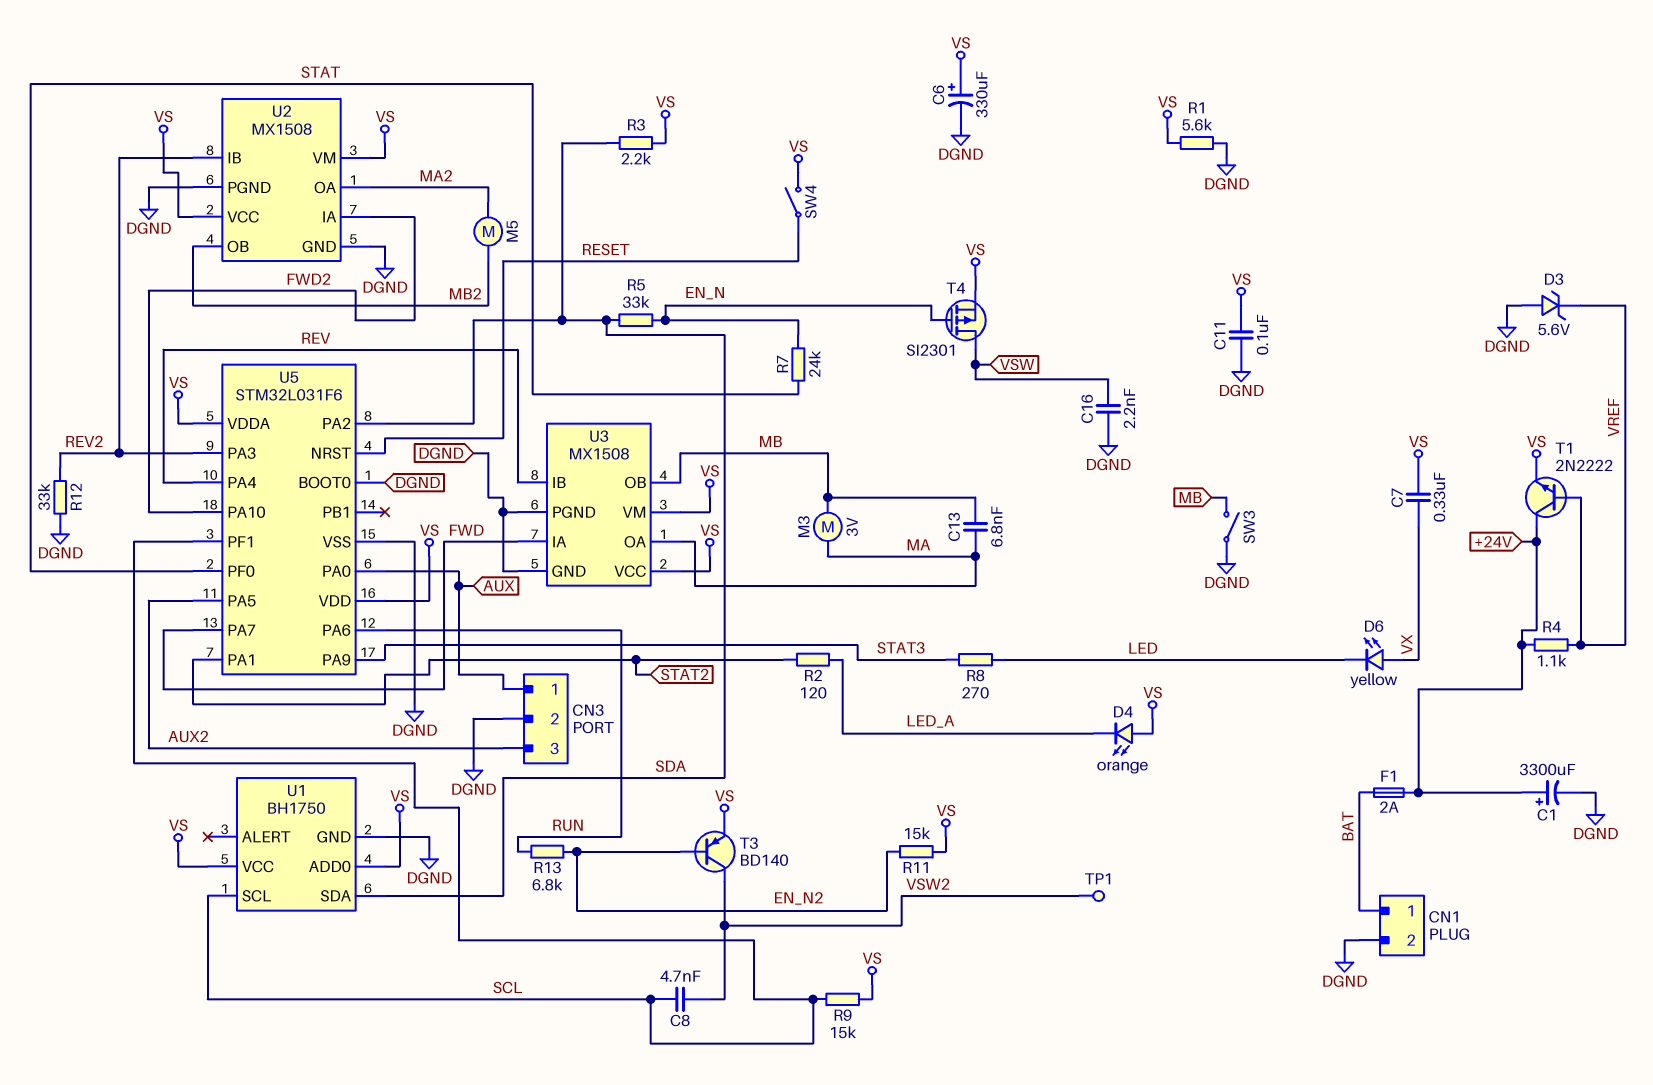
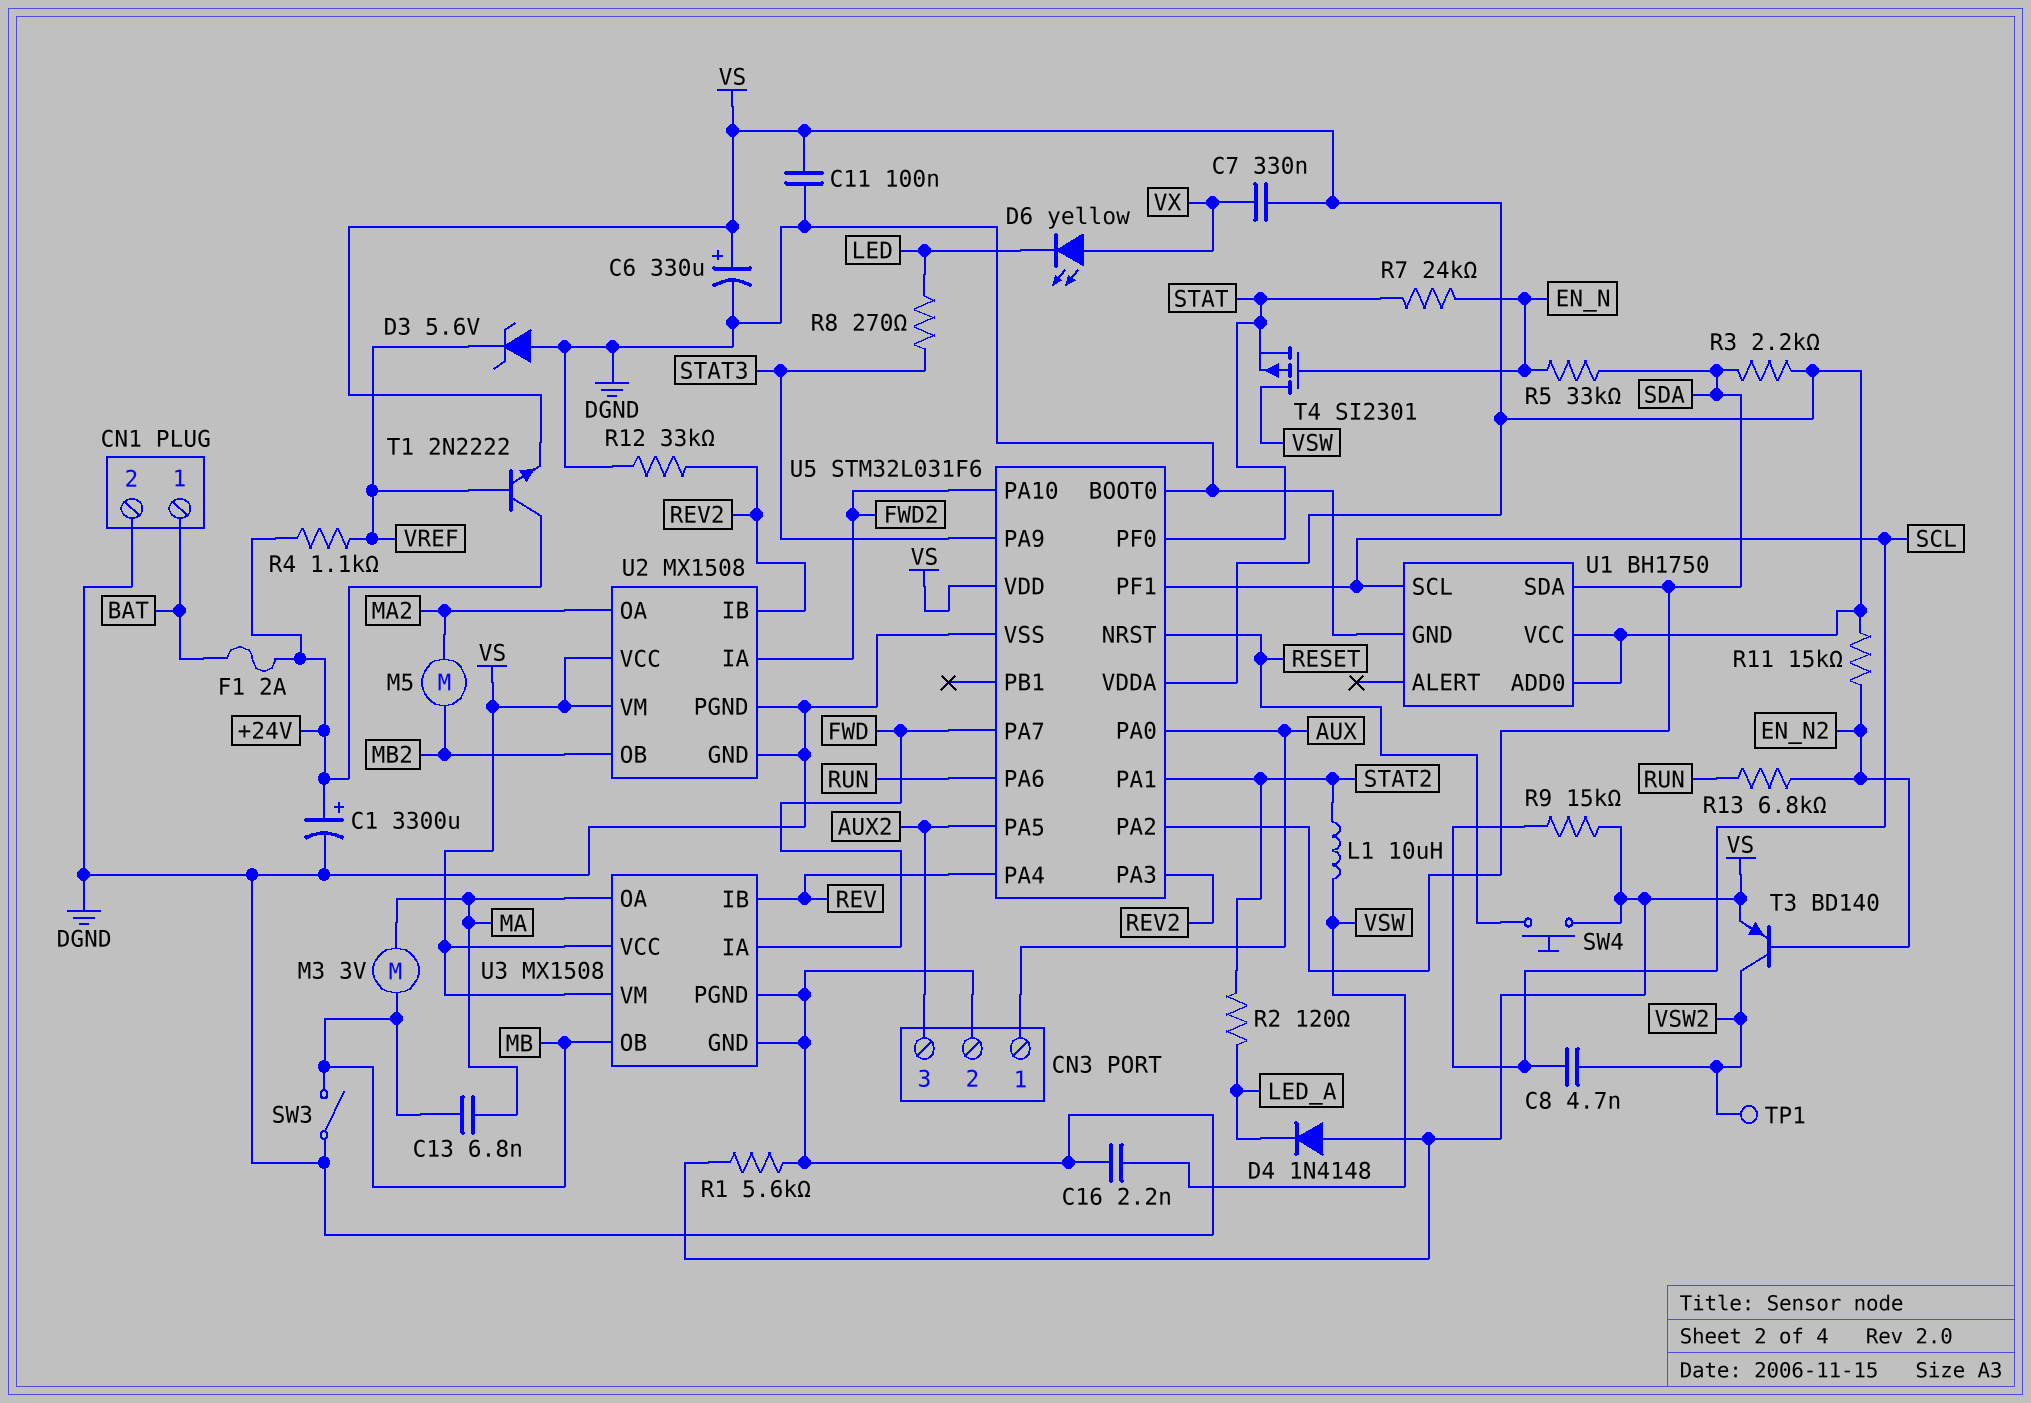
D4: LED orange (A VS, K LED_A) -> diode 1N4148 (A VS, K LED_A)
L1: none -> 10uH (STAT2, VSW)
SW4: switch (RESET, VS) -> button (RESET, VS)
T4: PMOS SI2301 (G EN_N, D VSW, S VS) -> PMOS SI2301 (G EN_N, D VSW, S STAT)

